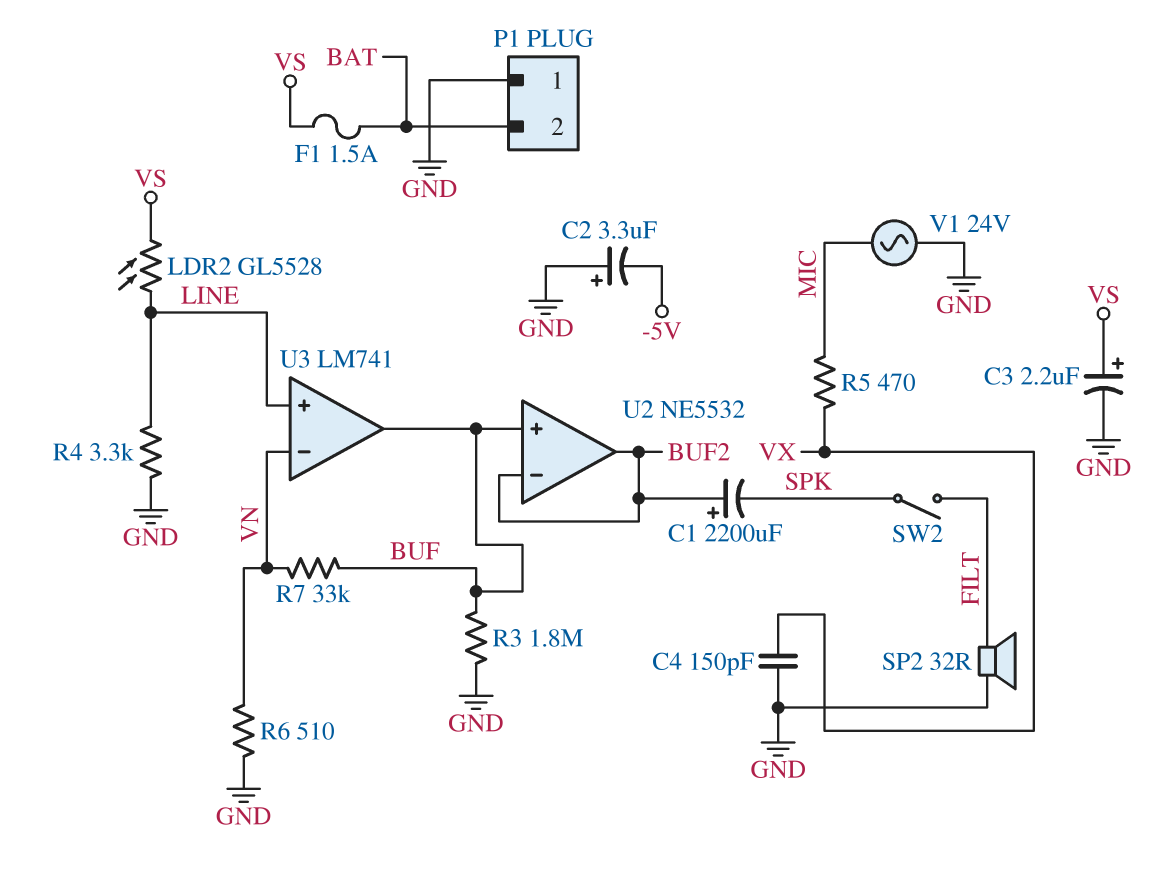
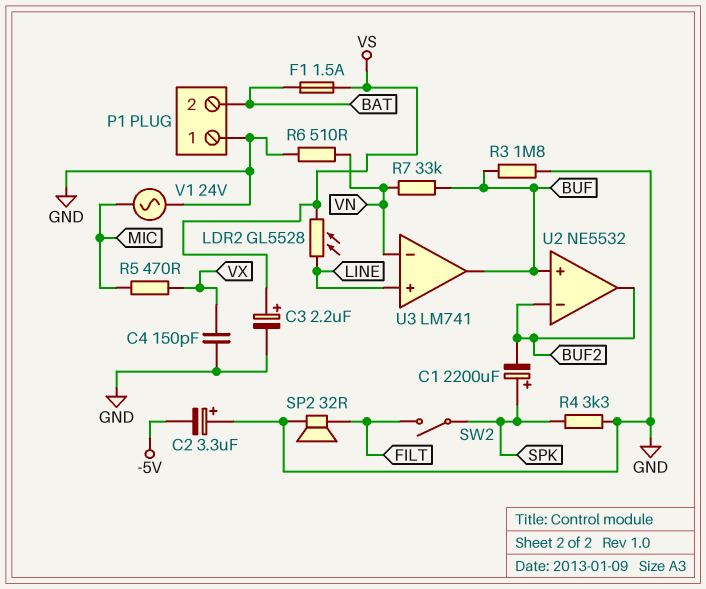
C1: 2200uF (plus BUF2, minus SPK) -> 2200uF (plus SPK, minus BUF2)
R4: 3.3k (GND, LINE) -> 3.3k (GND, SPK)

